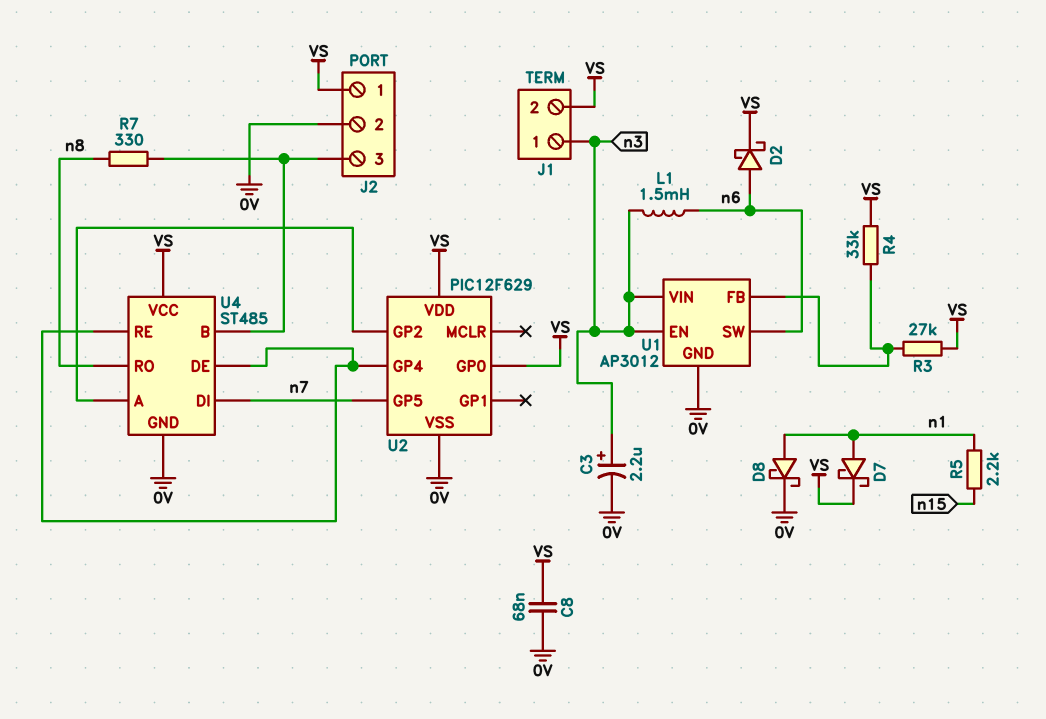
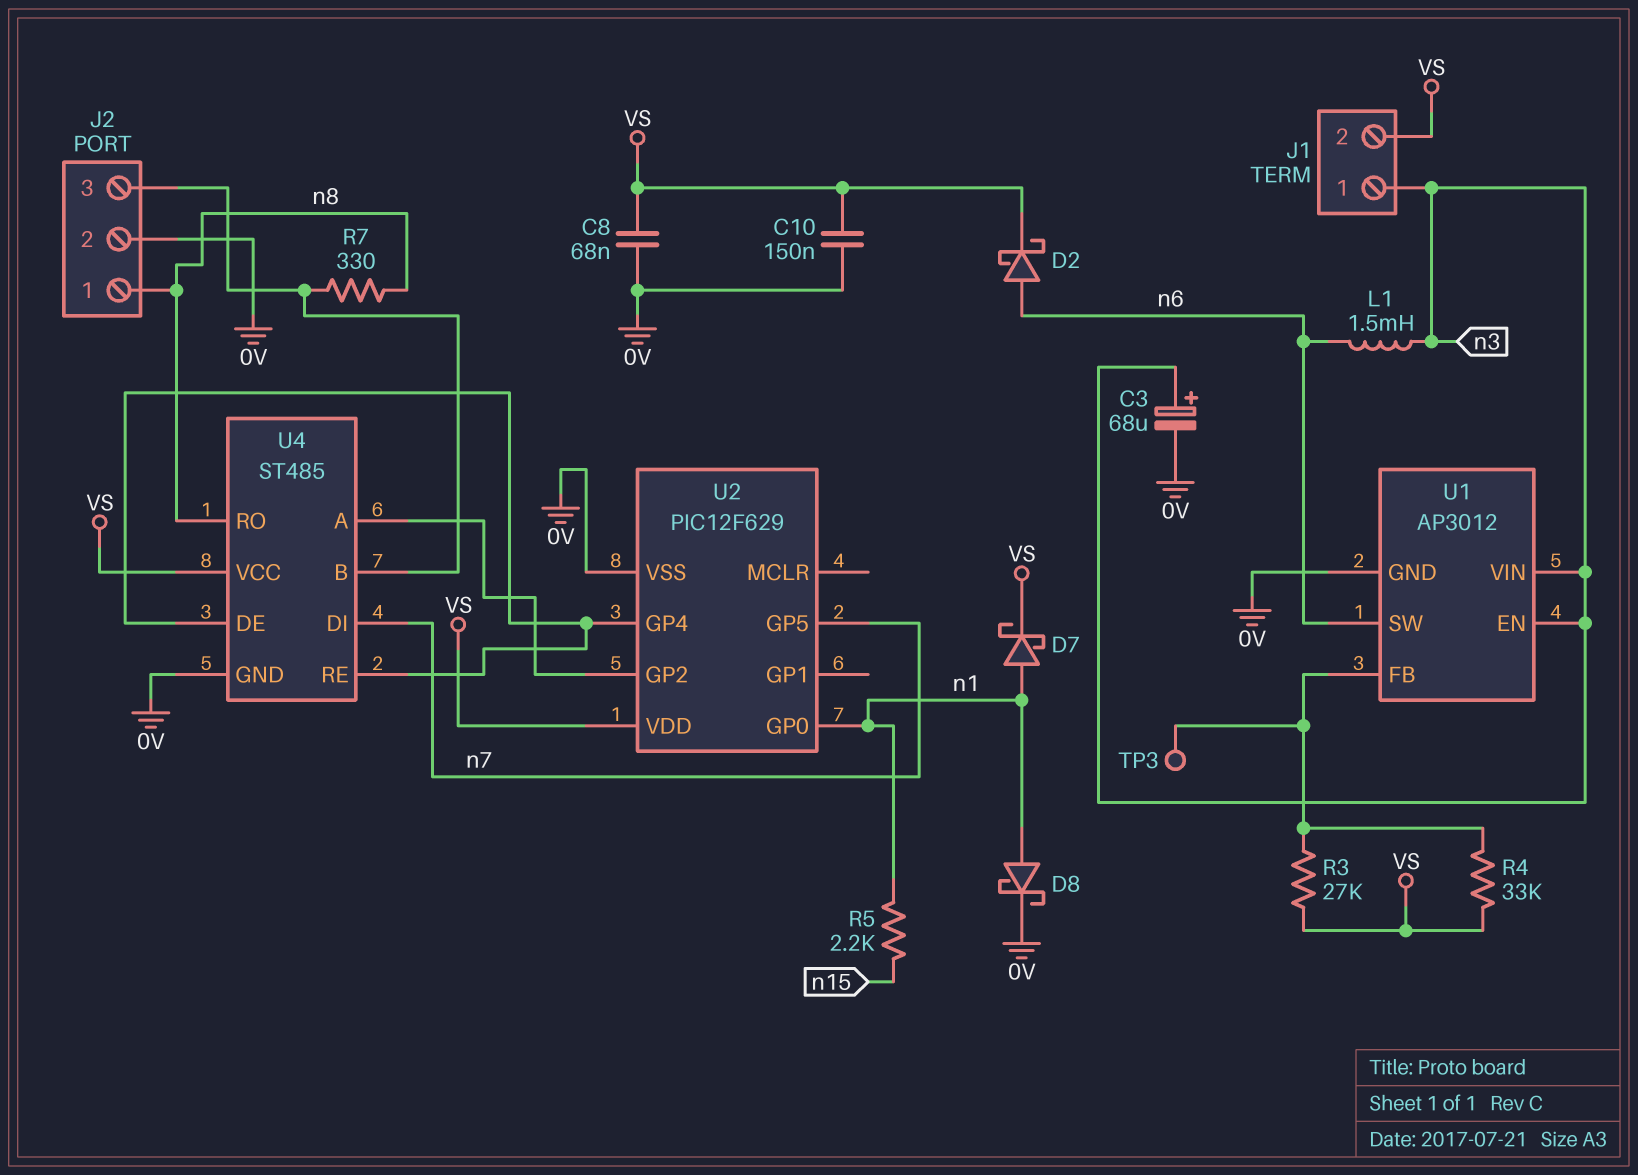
C3: 2.2uF (plus n3, minus 0V) -> 68uF (plus n3, minus 0V)
C10: none -> 150nF (0V, VS)
J2 pin 1: VS -> n8
TP3: none -> test point (U1/FB)
U2 pin GP0: VS -> n1

